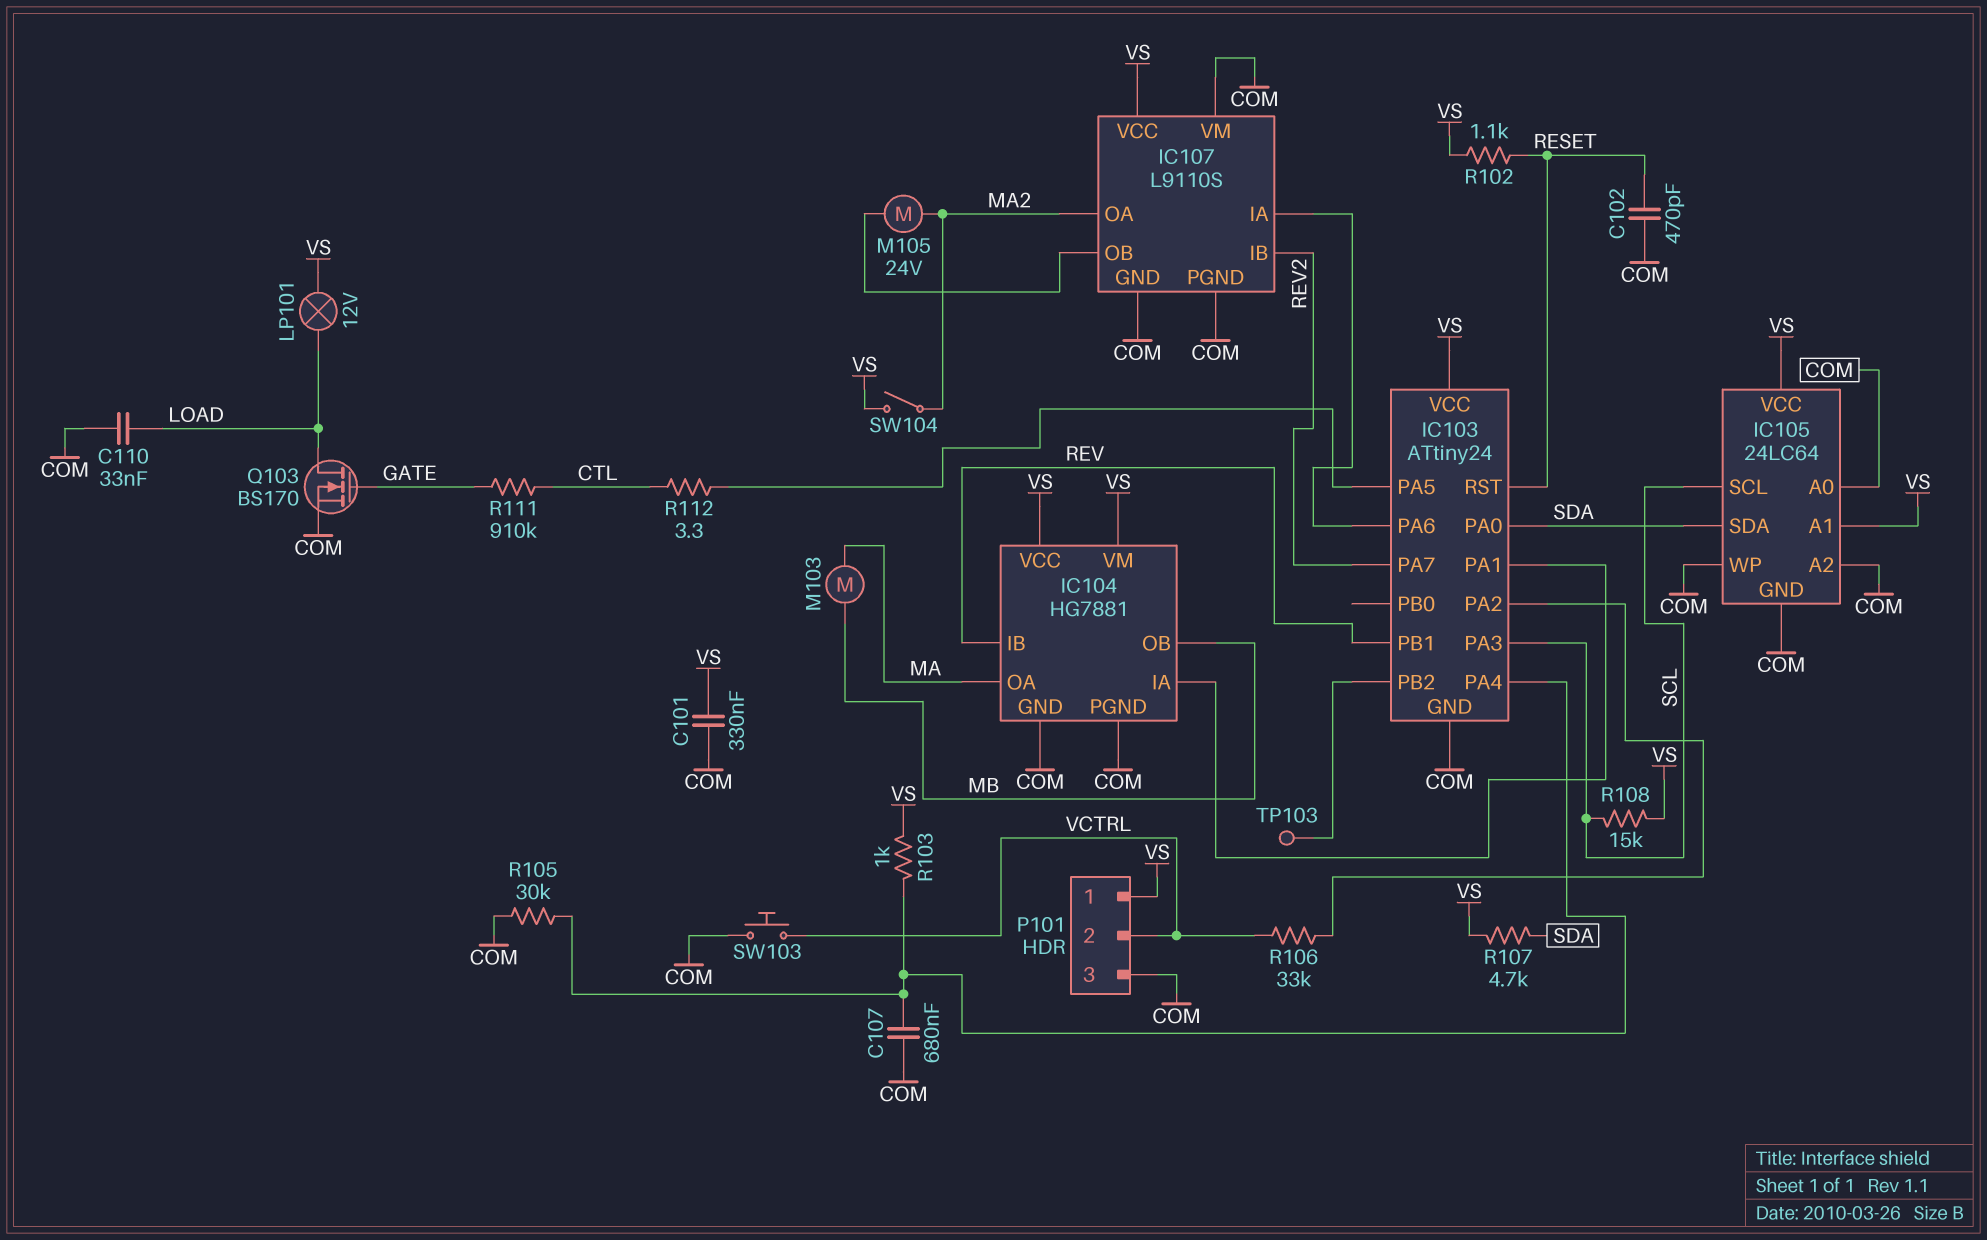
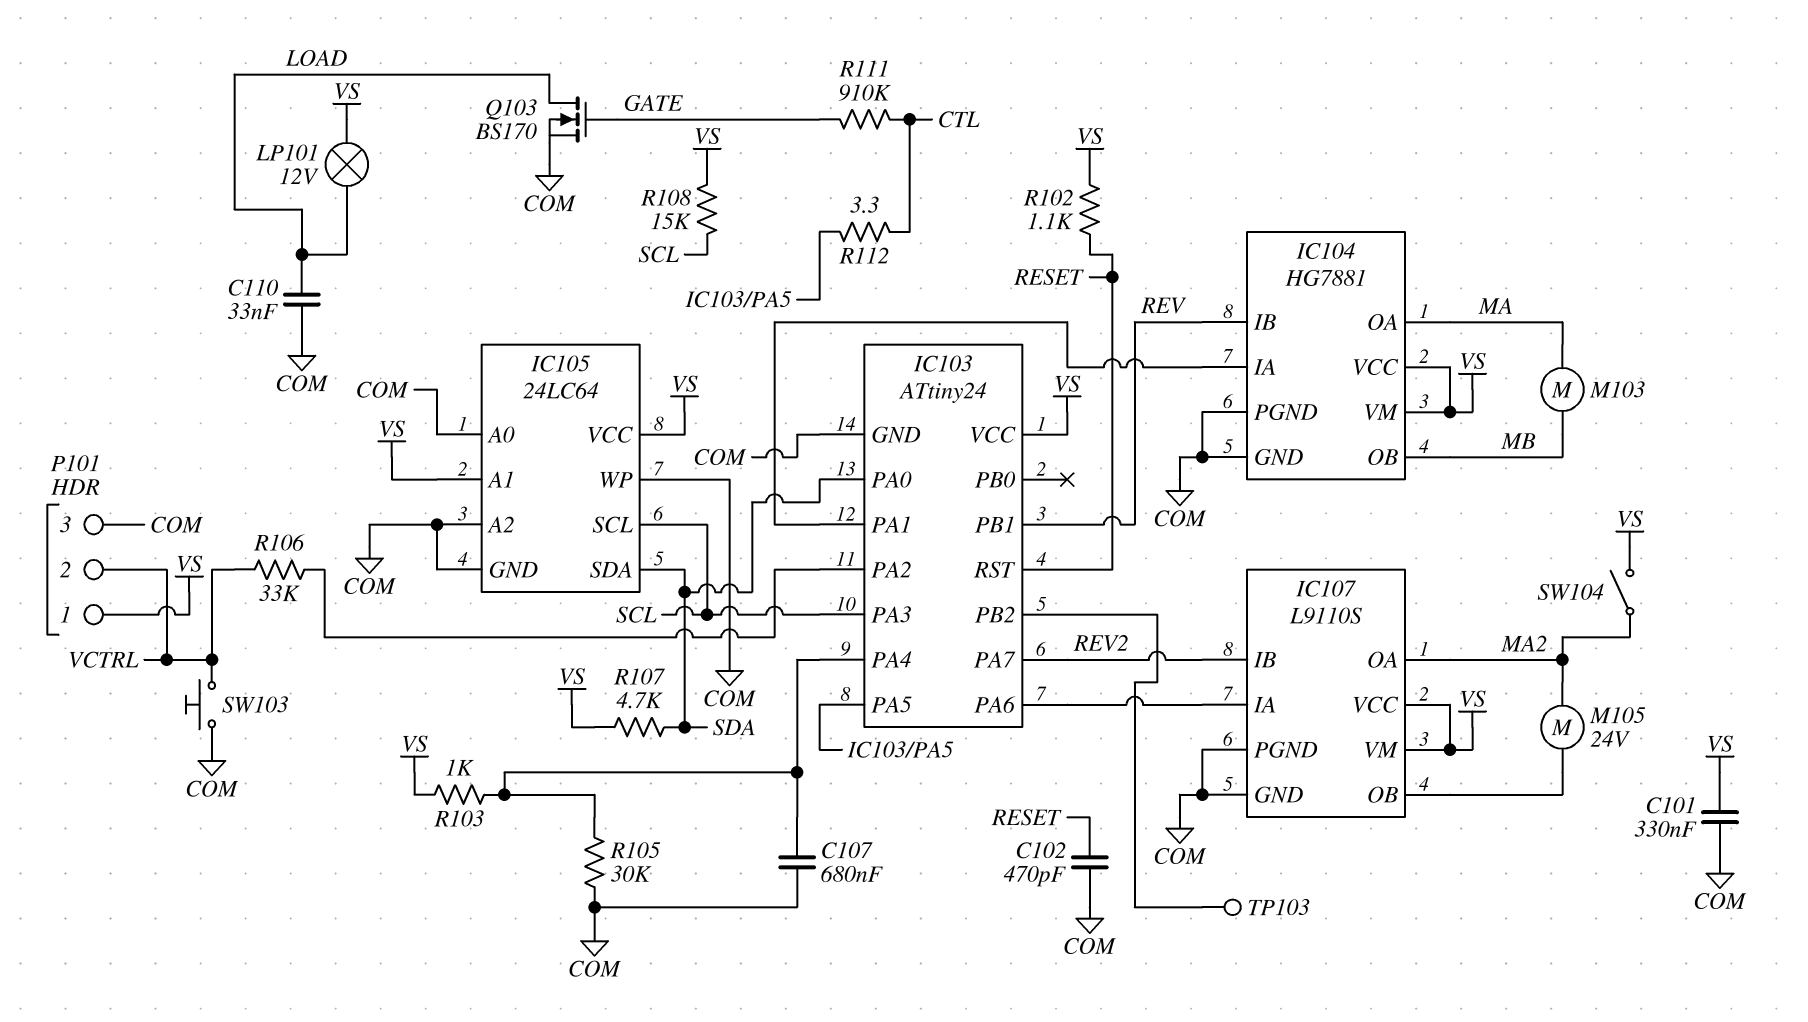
IC107 pin VM: COM -> VS

